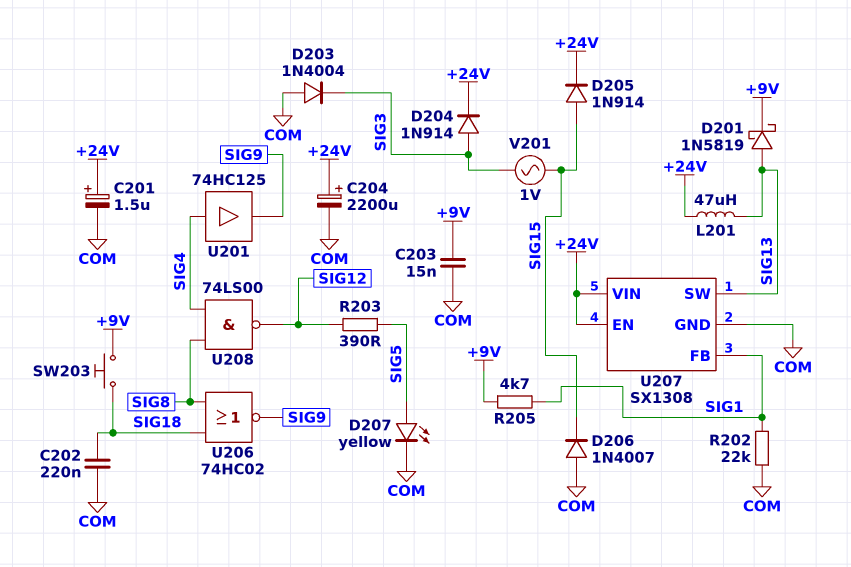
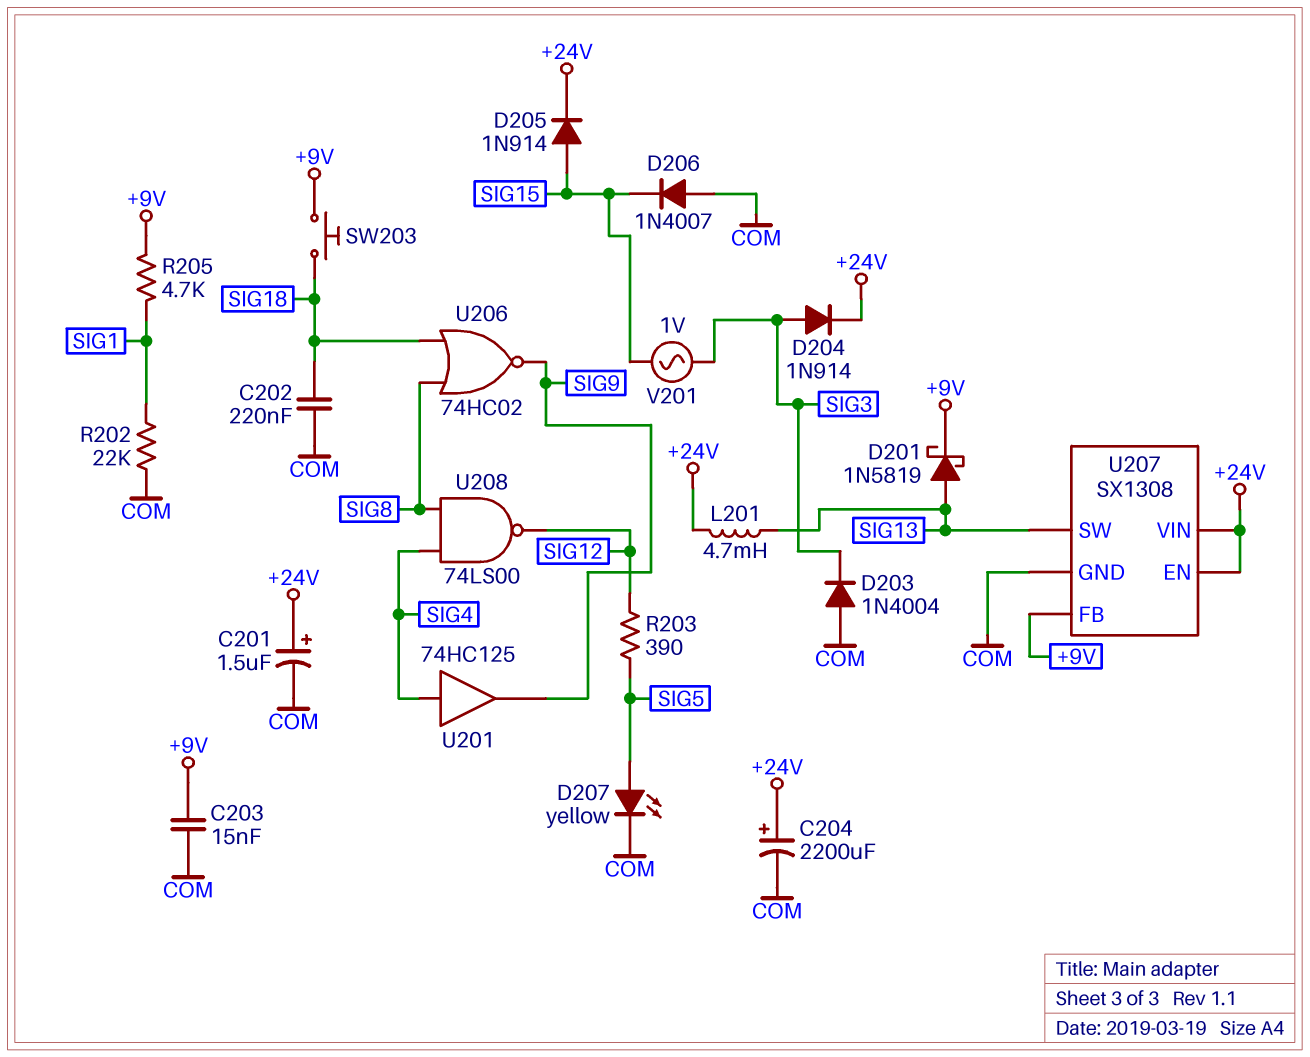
L201: 47uH (+24V, SIG13) -> 4.7mH (+24V, SIG13)
U207 pin FB: SIG1 -> +9V

